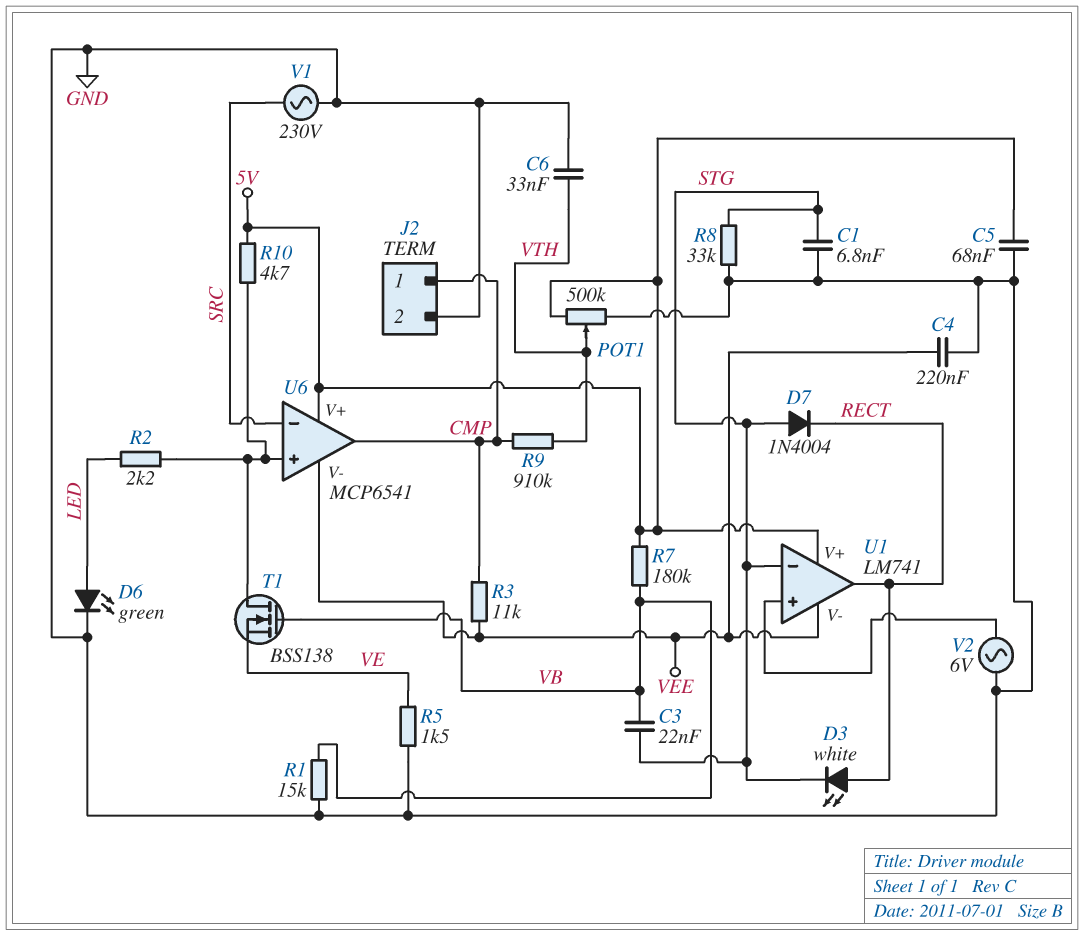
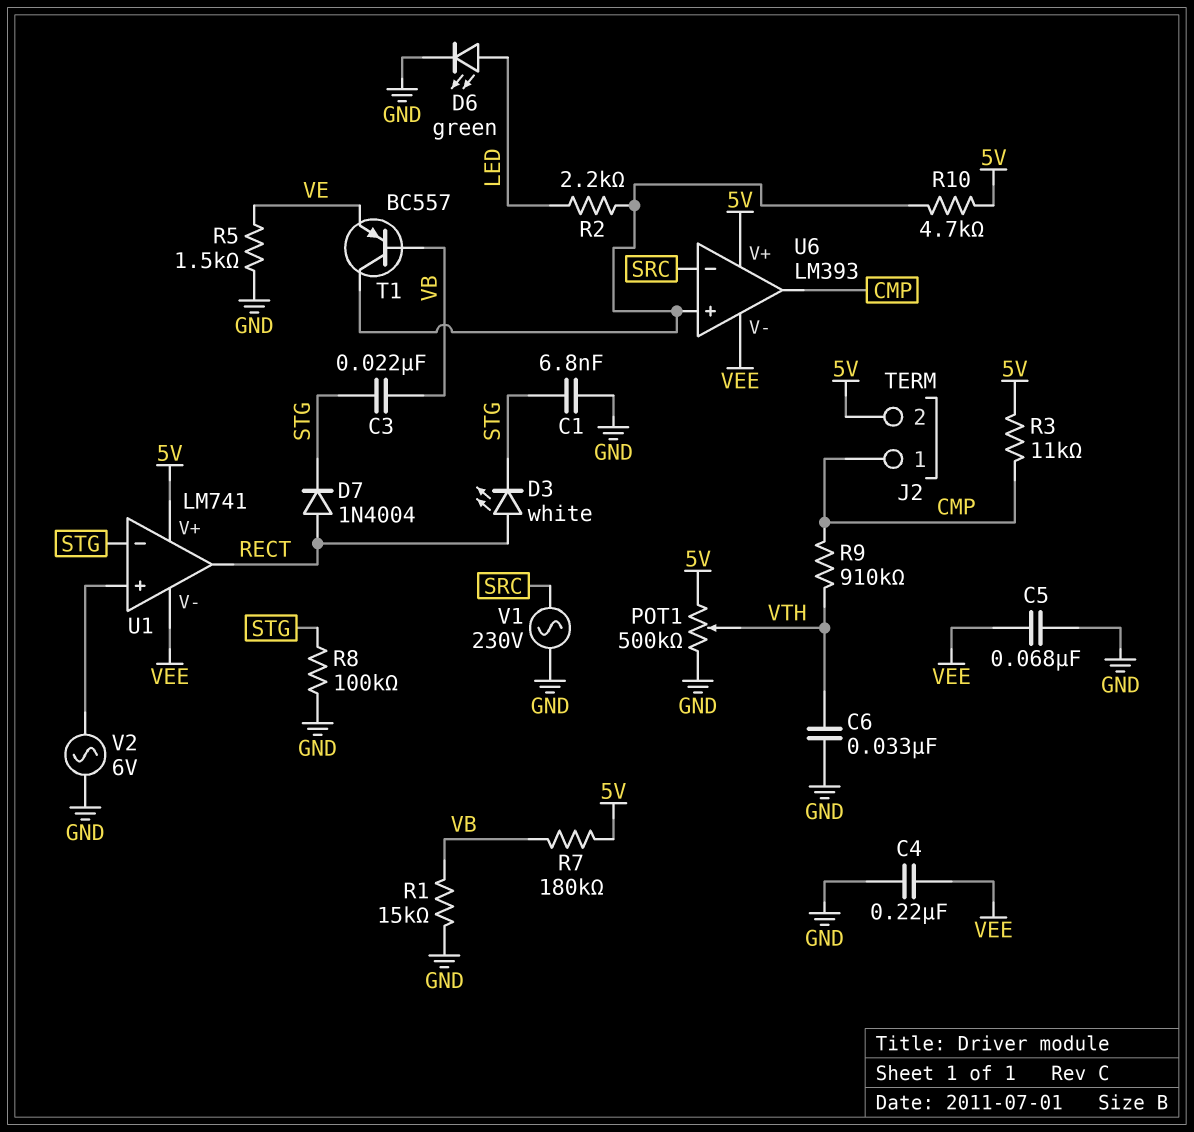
C5: 68nF (5V, GND) -> 68nF (GND, VEE)
D7: diode 1N4004 (A STG, K RECT) -> diode 1N4004 (A RECT, K STG)
J2 pin 2: GND -> 5V
R3: 11k (CMP, VEE) -> 11k (5V, CMP)
R8: 33k (GND, STG) -> 100k (GND, STG)
T1: NMOS BSS138 (G VB, D U6/in+, S VE) -> PNP BC557 (B VB, C U6/in+, E VE)
U6: MCP6541 -> LM393

